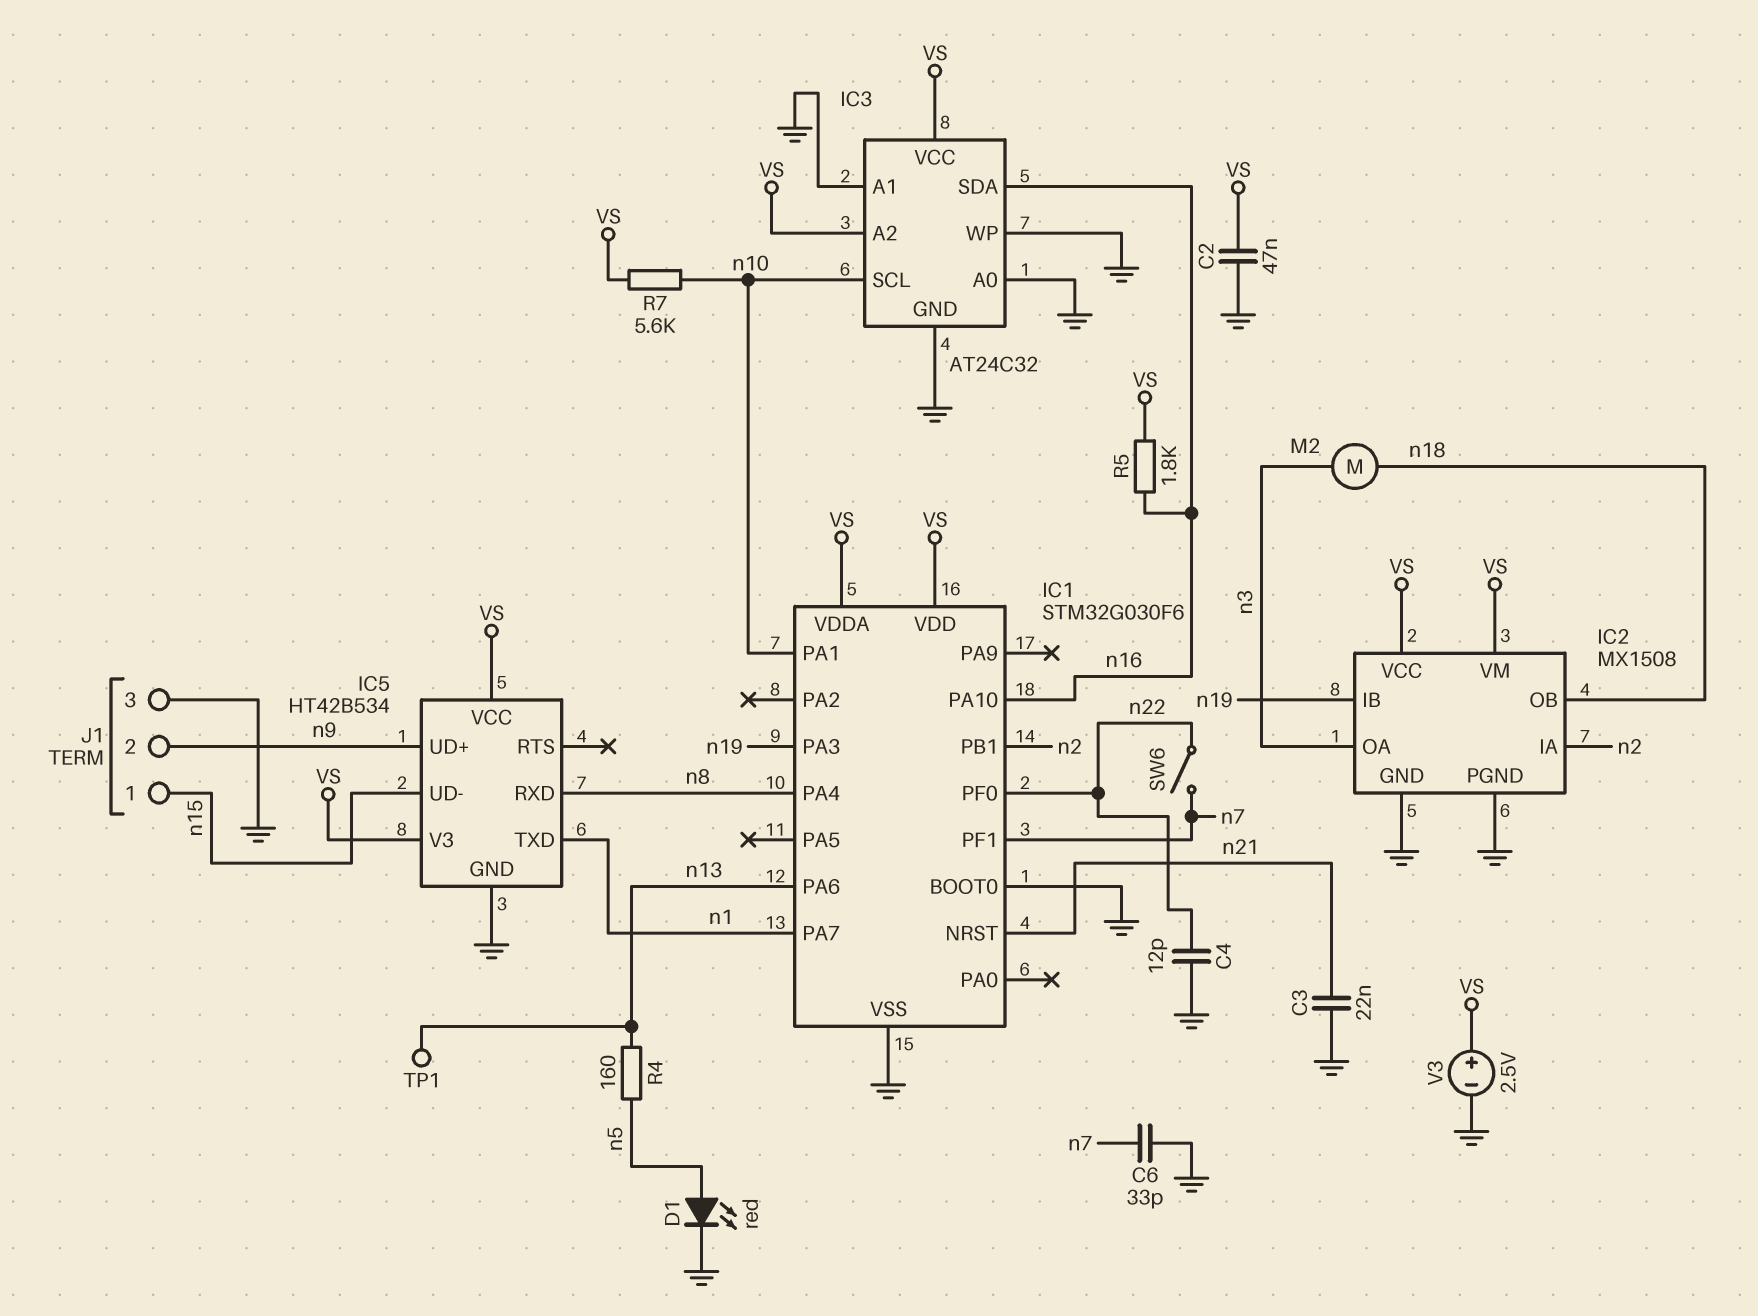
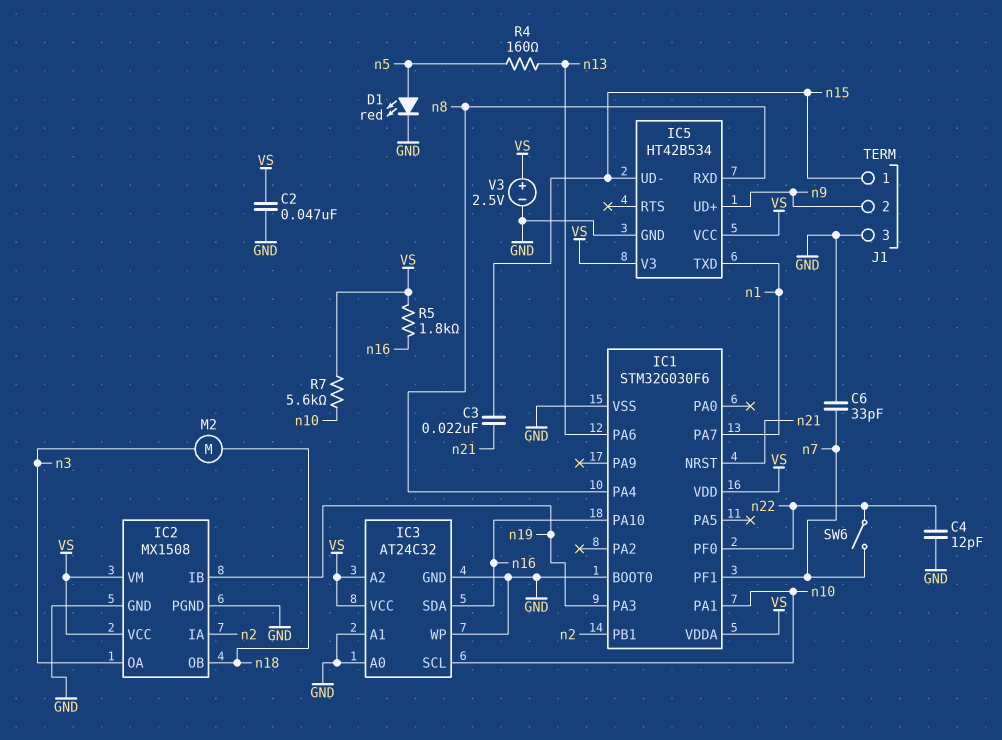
C3: 22nF (GND, n21) -> 22nF (n15, n21)
TP1: test point (n13) -> none

